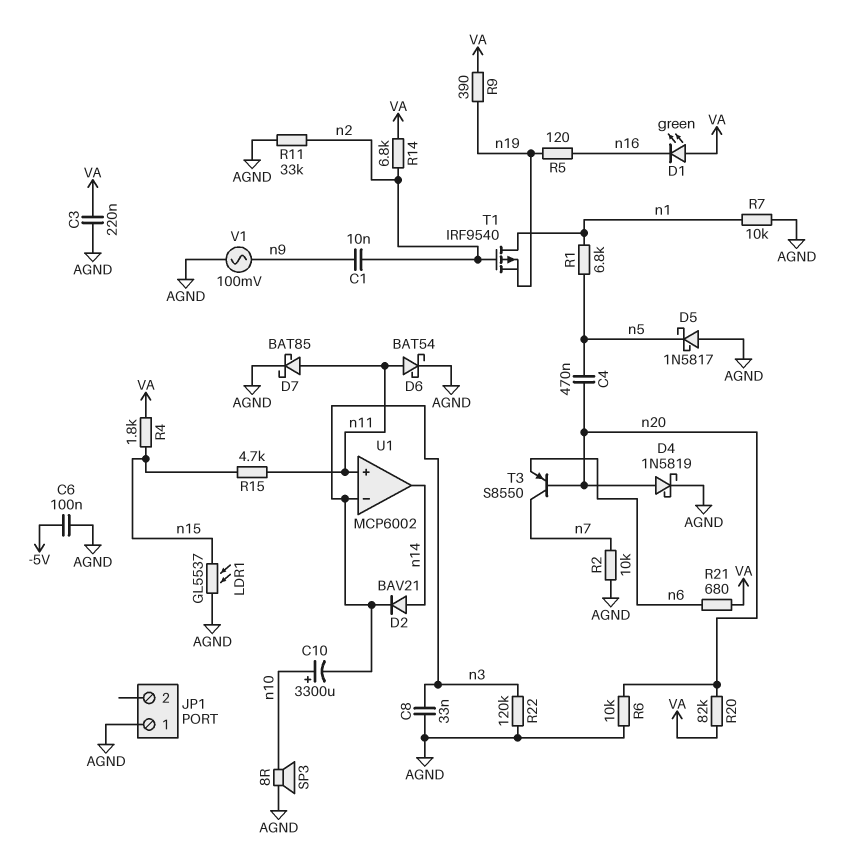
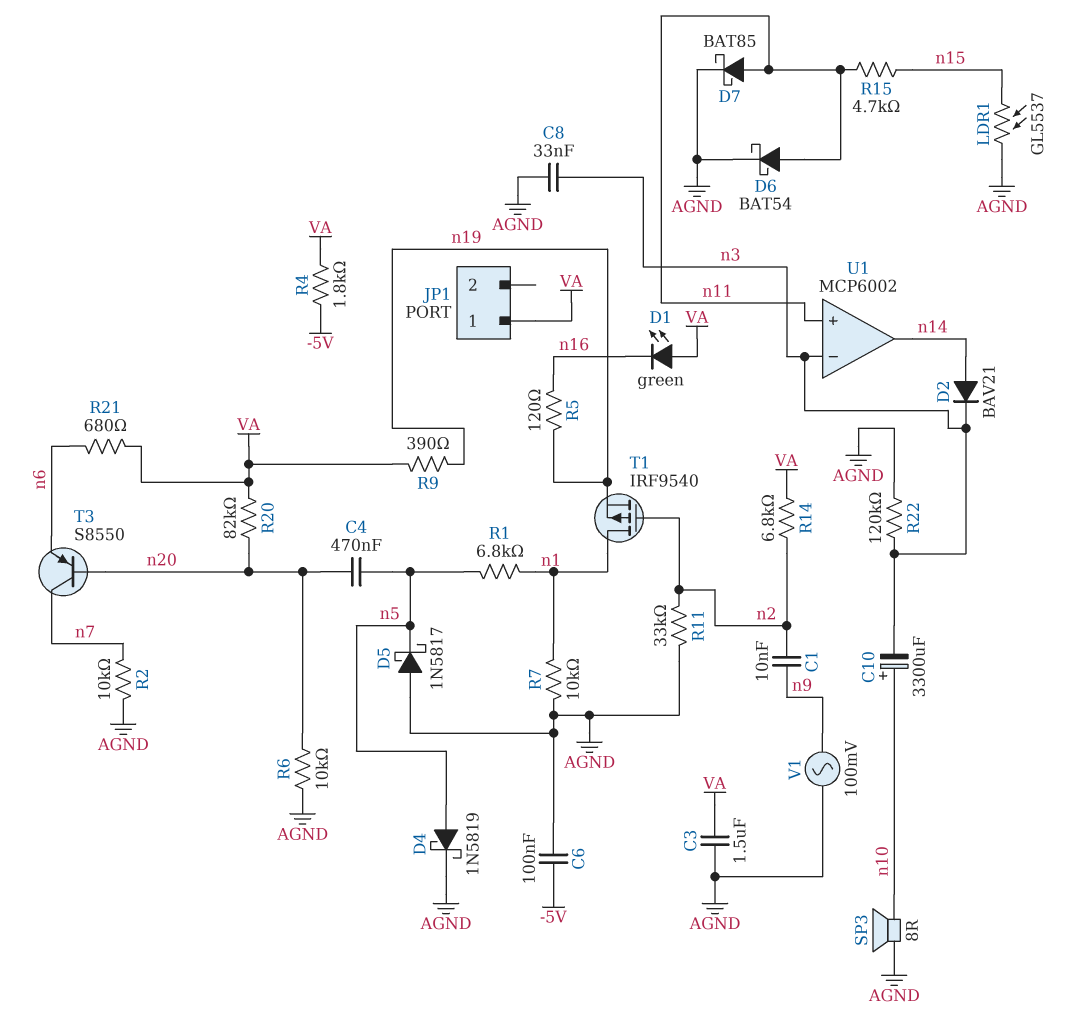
C3: 220nF (AGND, VA) -> 1.5uF (AGND, VA)
D4: schottky 1N5819 (A n20, K AGND) -> schottky 1N5819 (A n5, K AGND)
JP1 pin 1: AGND -> VA
R4: 1.8k (VA, n15) -> 1.8k (-5V, VA)

